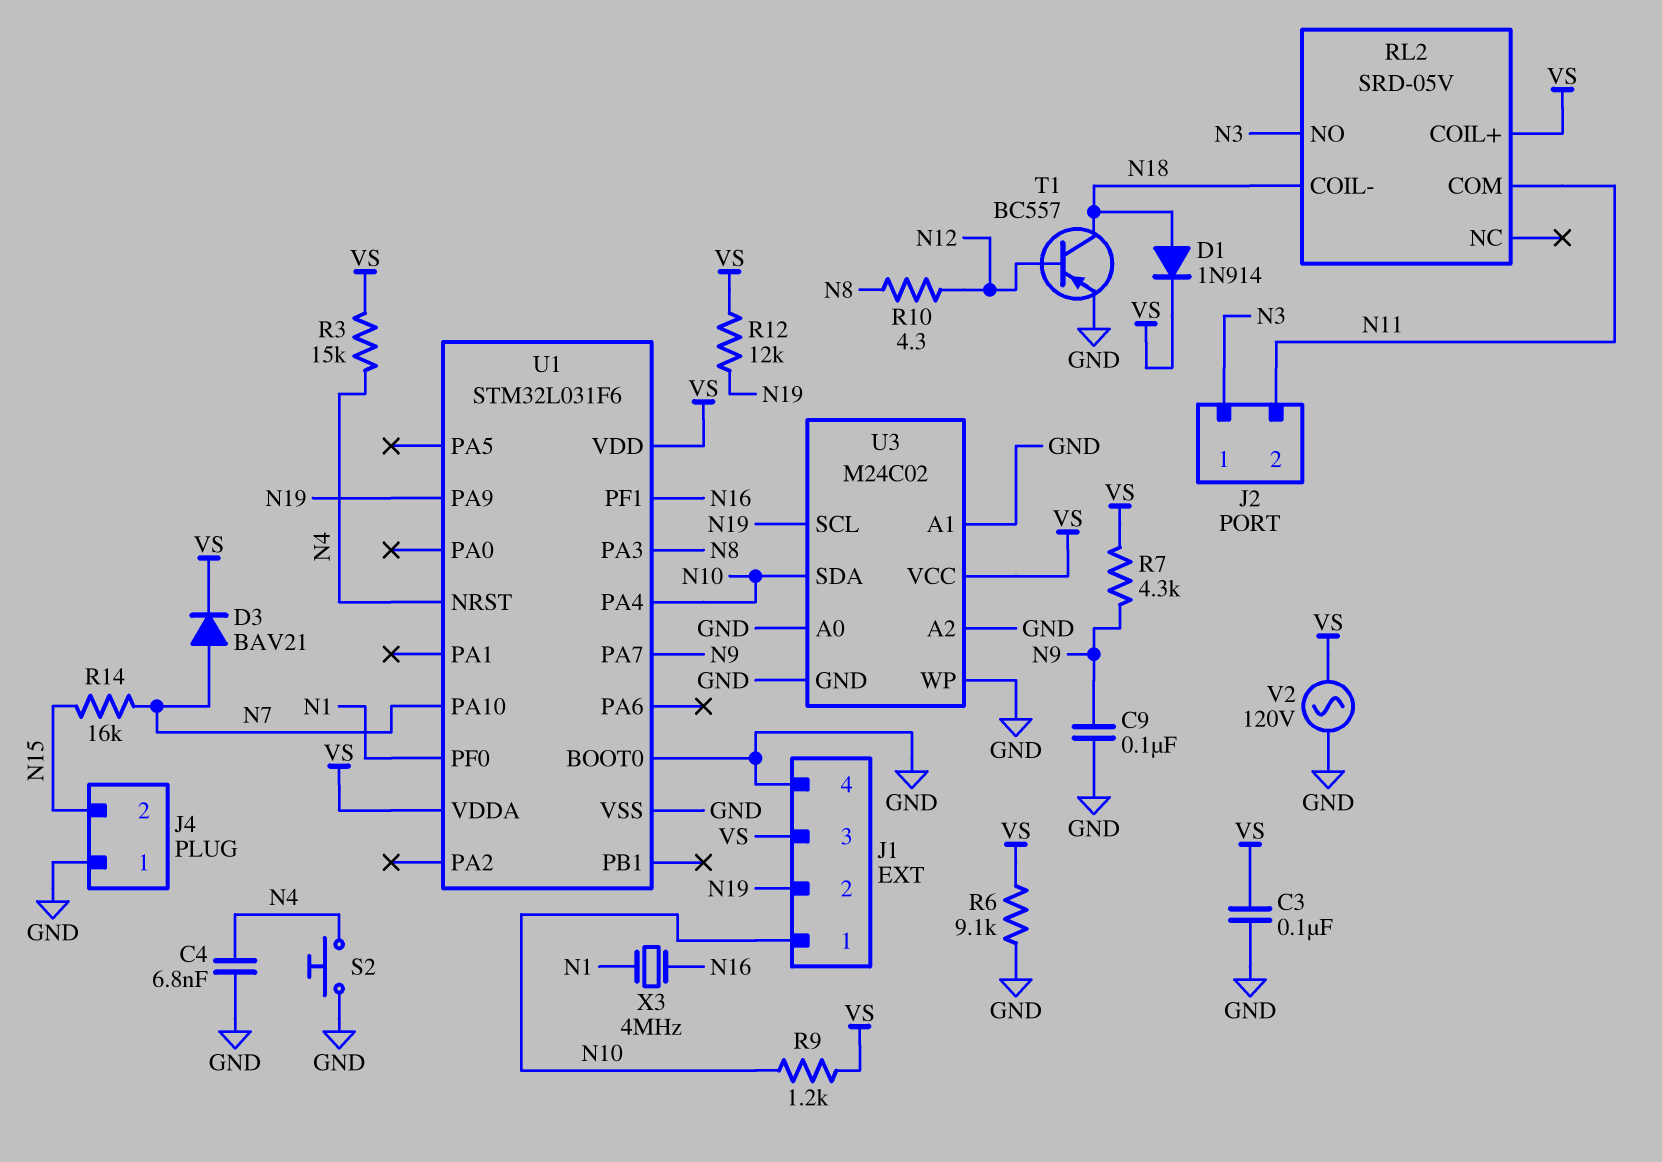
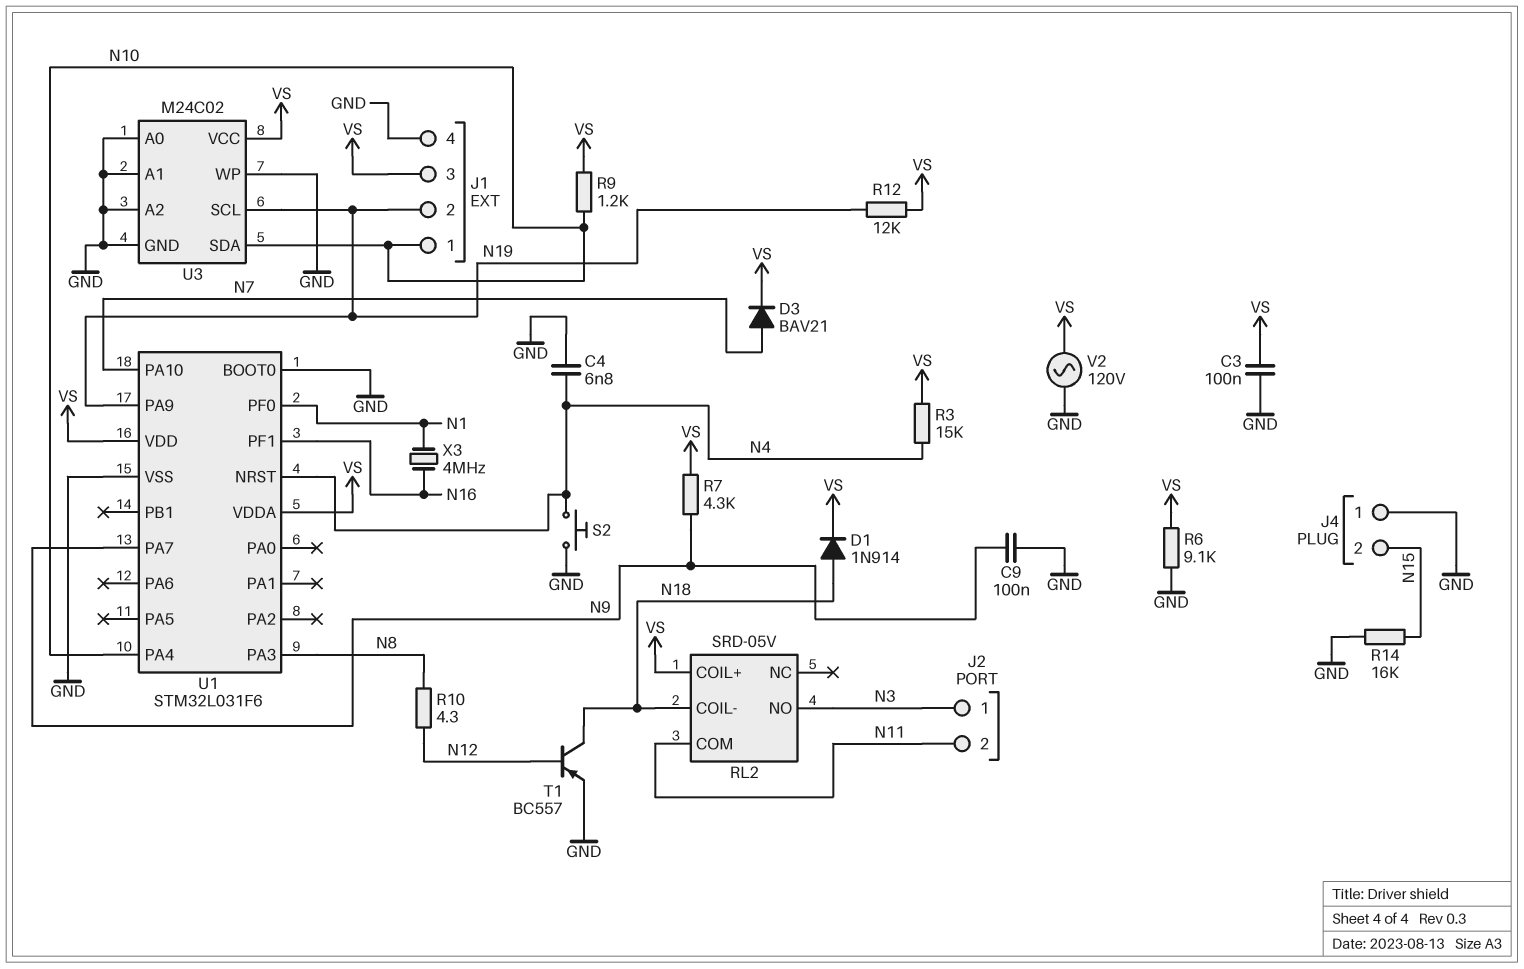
R14: 16k (N7, N15) -> 16k (GND, N15)

